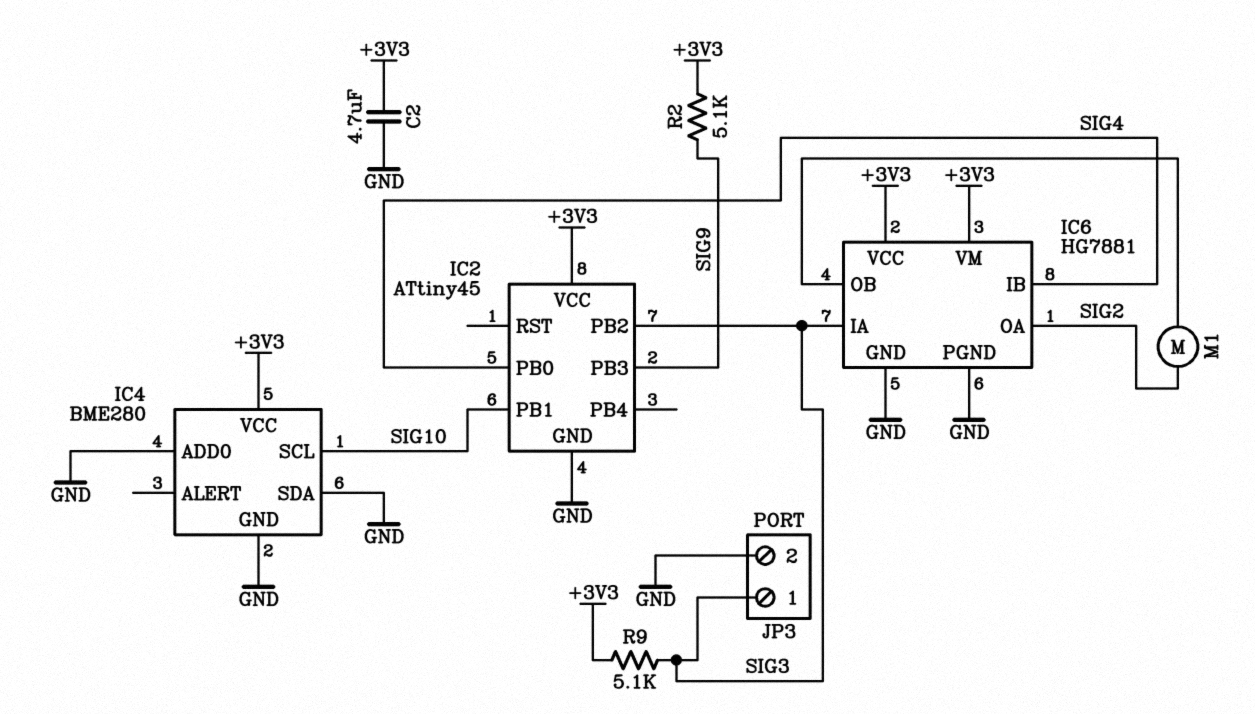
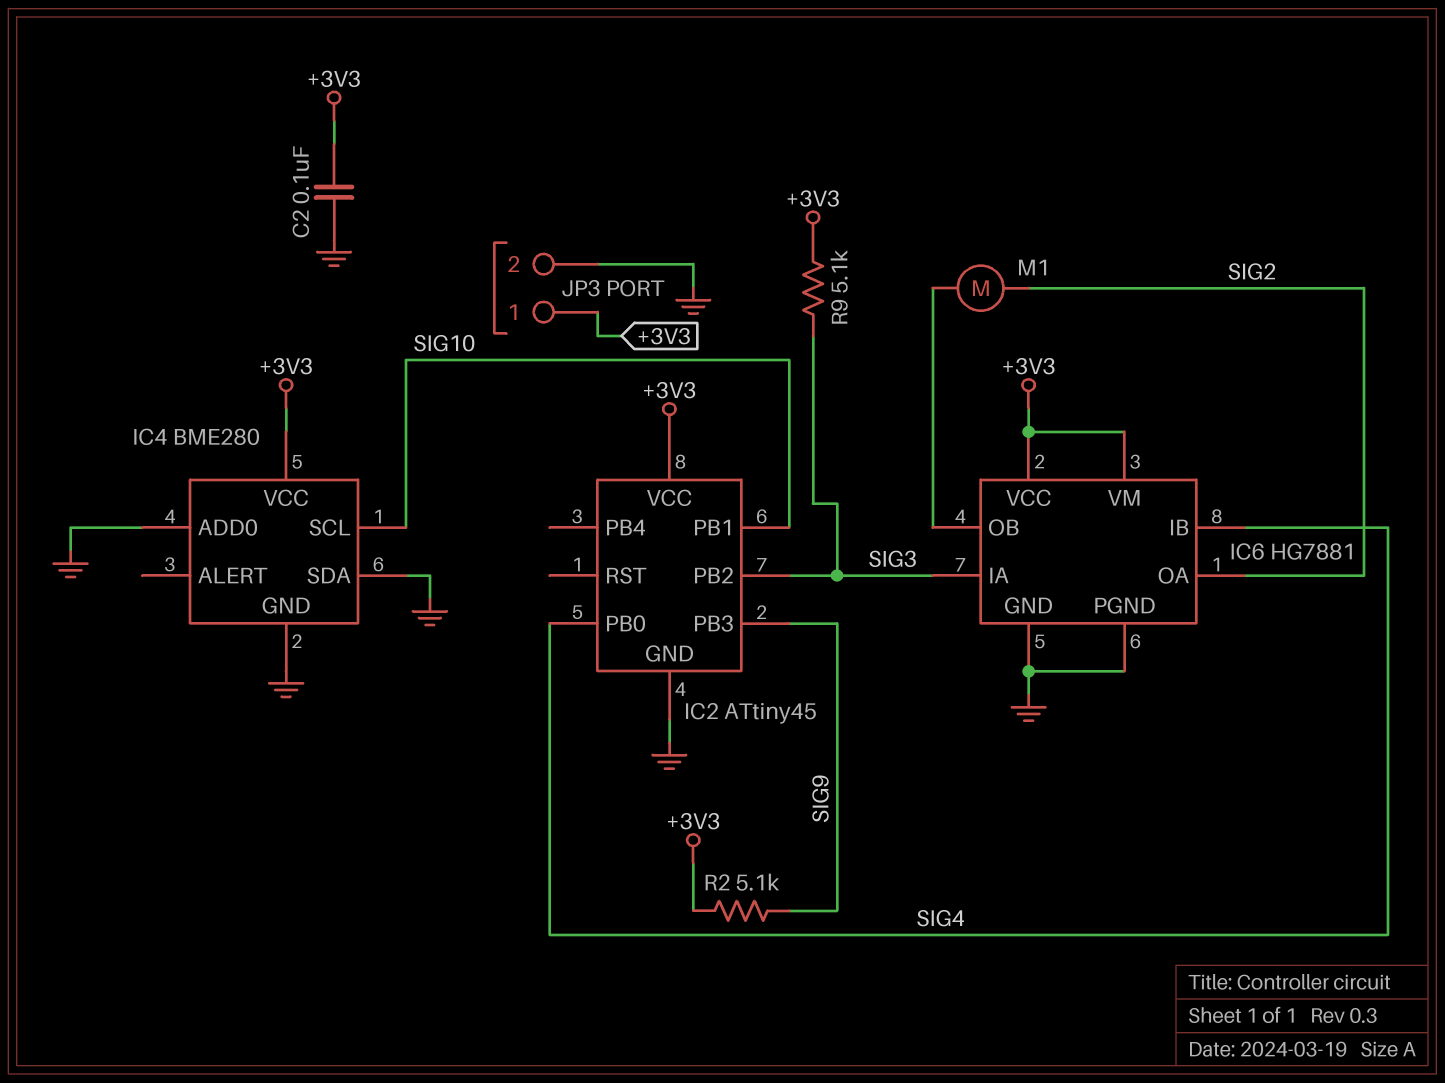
C2: 4.7uF (+3V3, GND) -> 100nF (+3V3, GND)
JP3 pin 1: SIG3 -> +3V3

